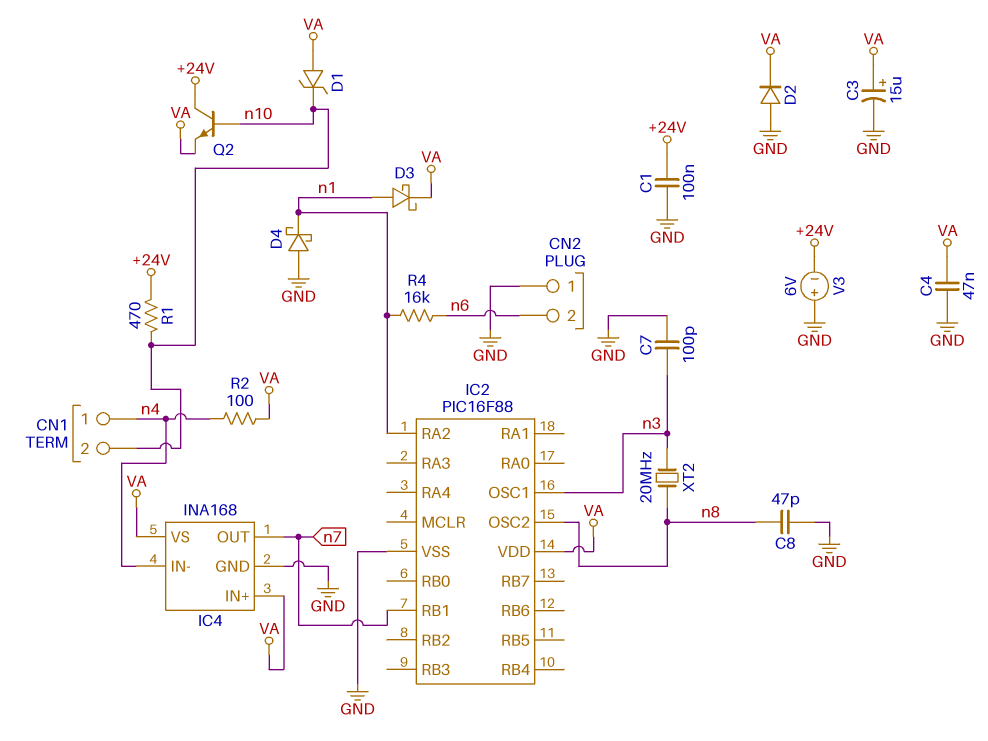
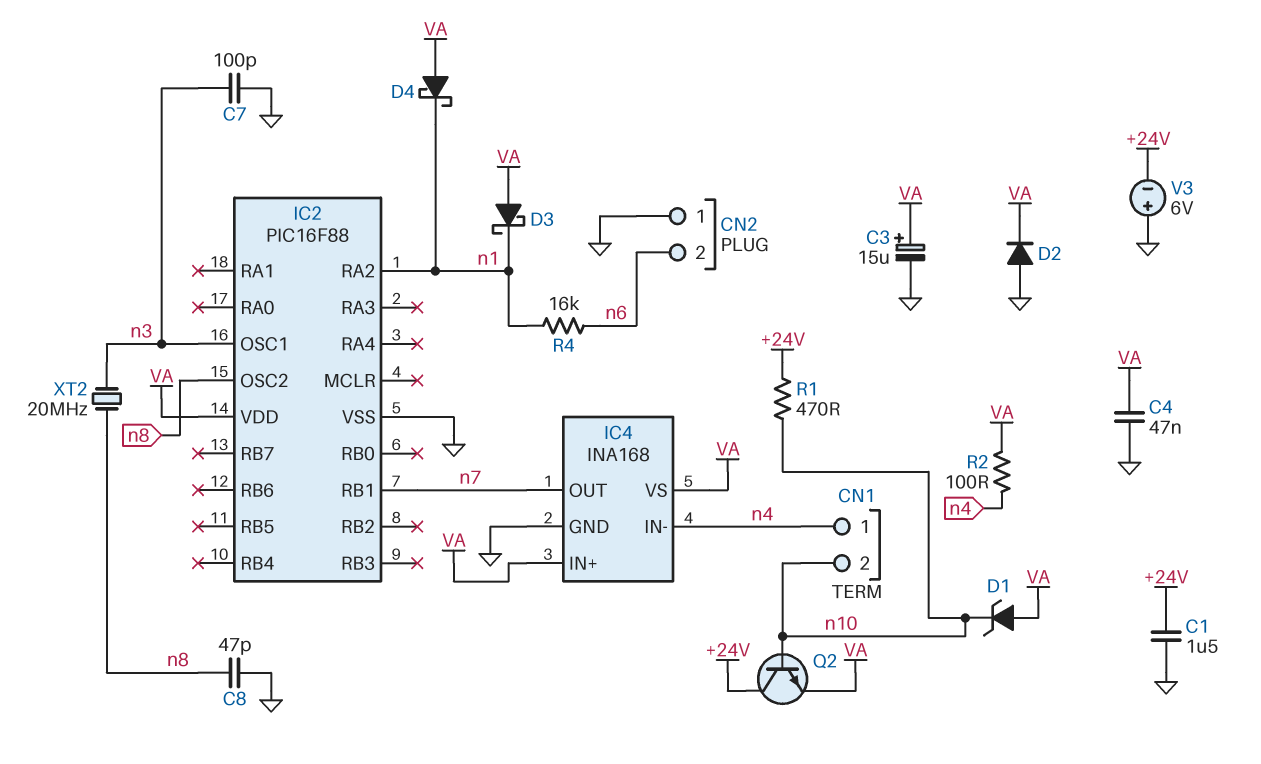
C1: 100nF (+24V, GND) -> 1.5uF (+24V, GND)
D3: schottky (A n1, K VA) -> schottky (A VA, K n1)
D4: schottky (A GND, K n1) -> schottky (A VA, K n1)

